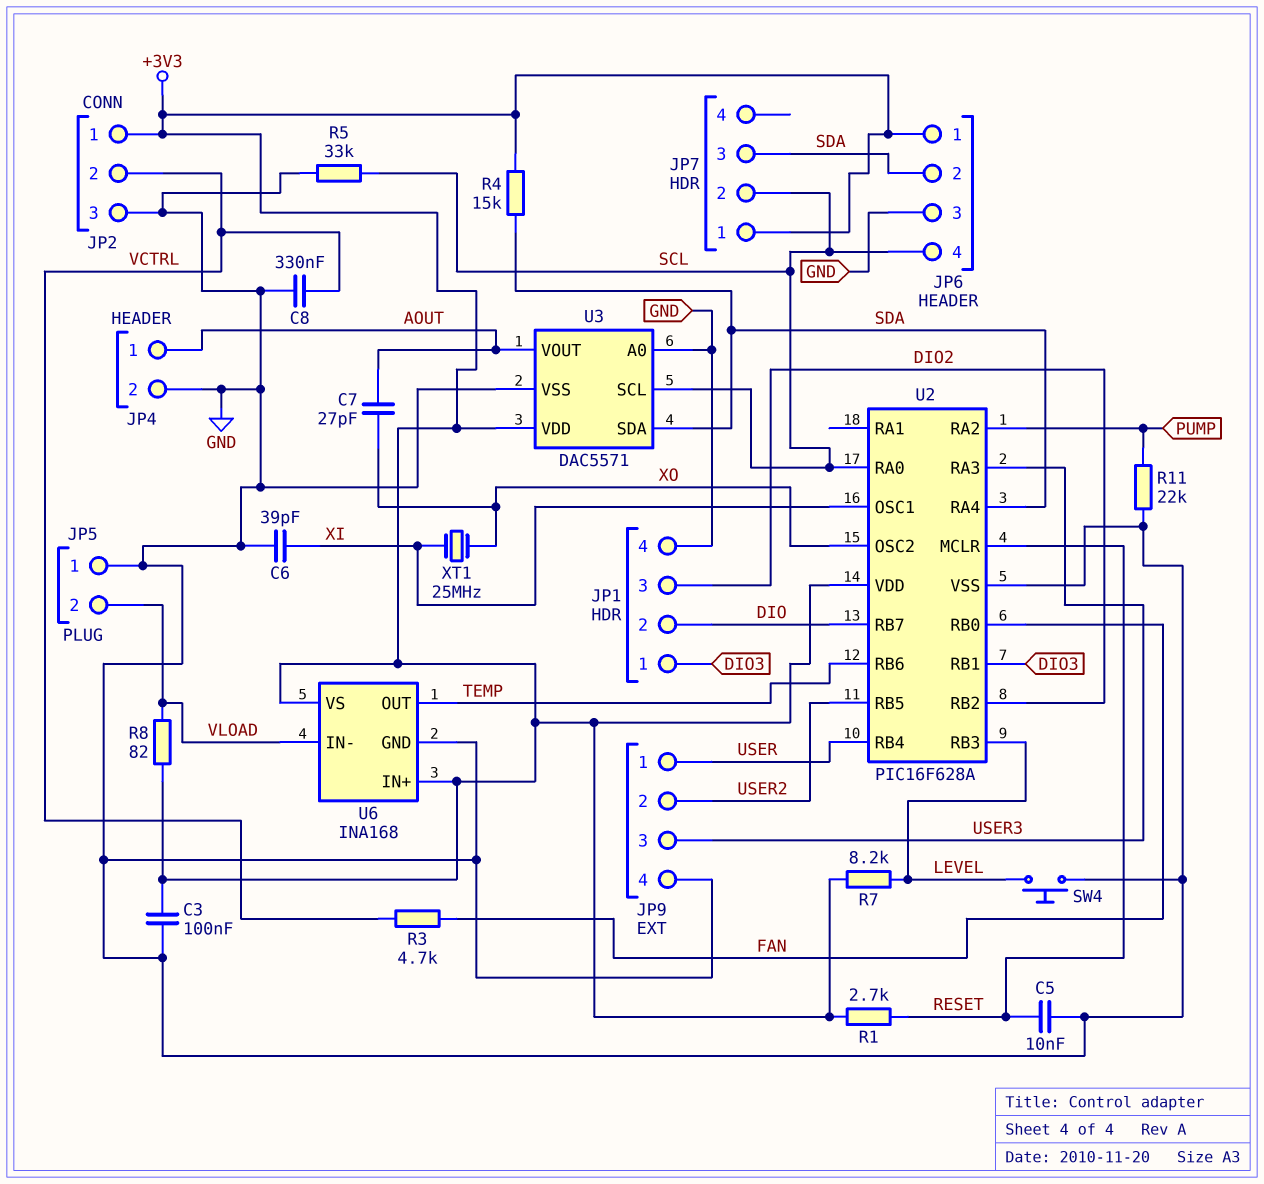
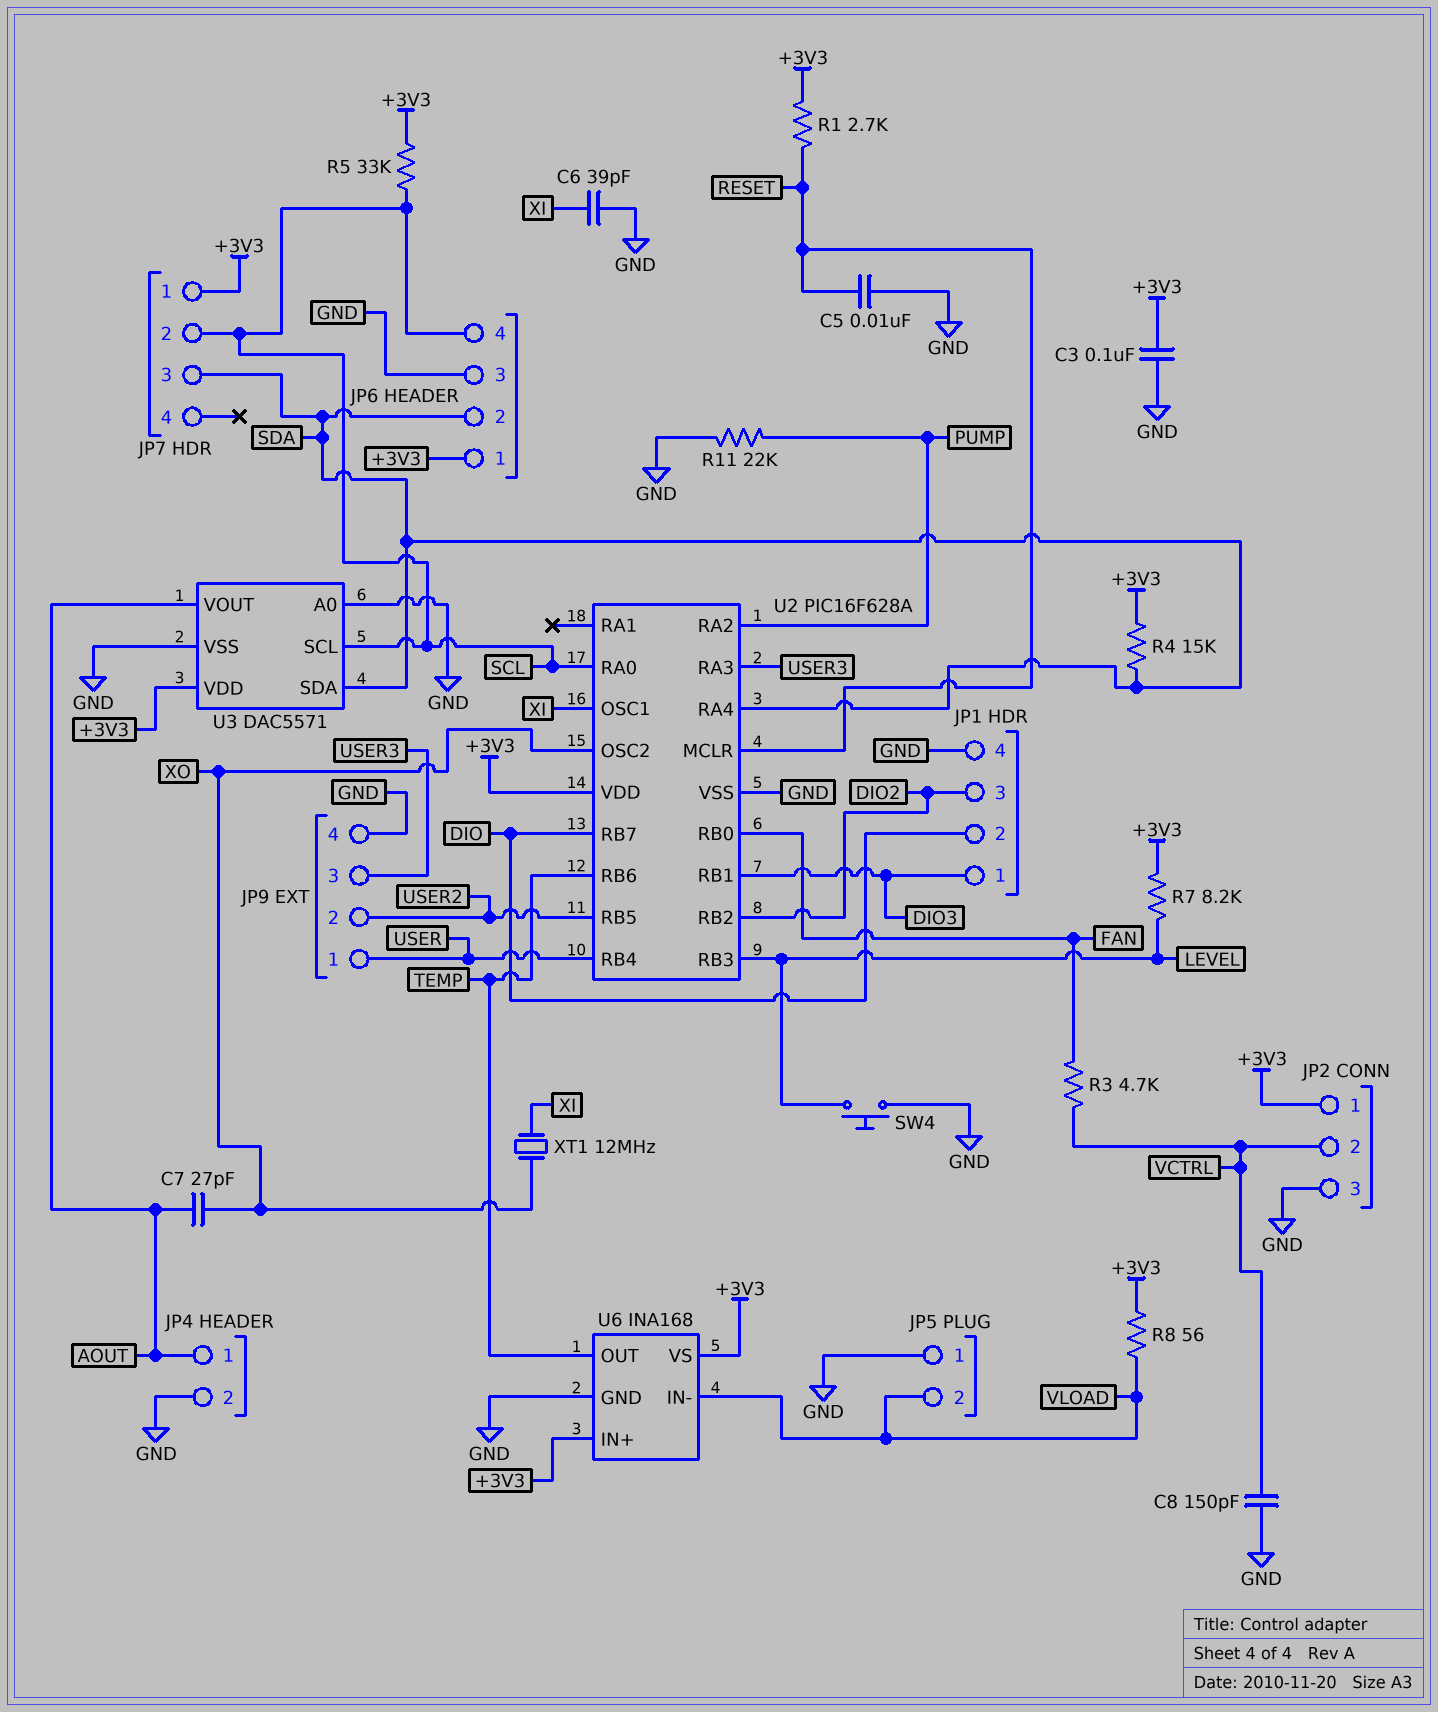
C8: 330nF (GND, VCTRL) -> 150pF (GND, VCTRL)
R5: 33k (GND, SCL) -> 33k (+3V3, SCL)
R8: 82 (+3V3, VLOAD) -> 56 (+3V3, VLOAD)
XT1: 25MHz (XI, XO) -> 12MHz (XI, XO)

